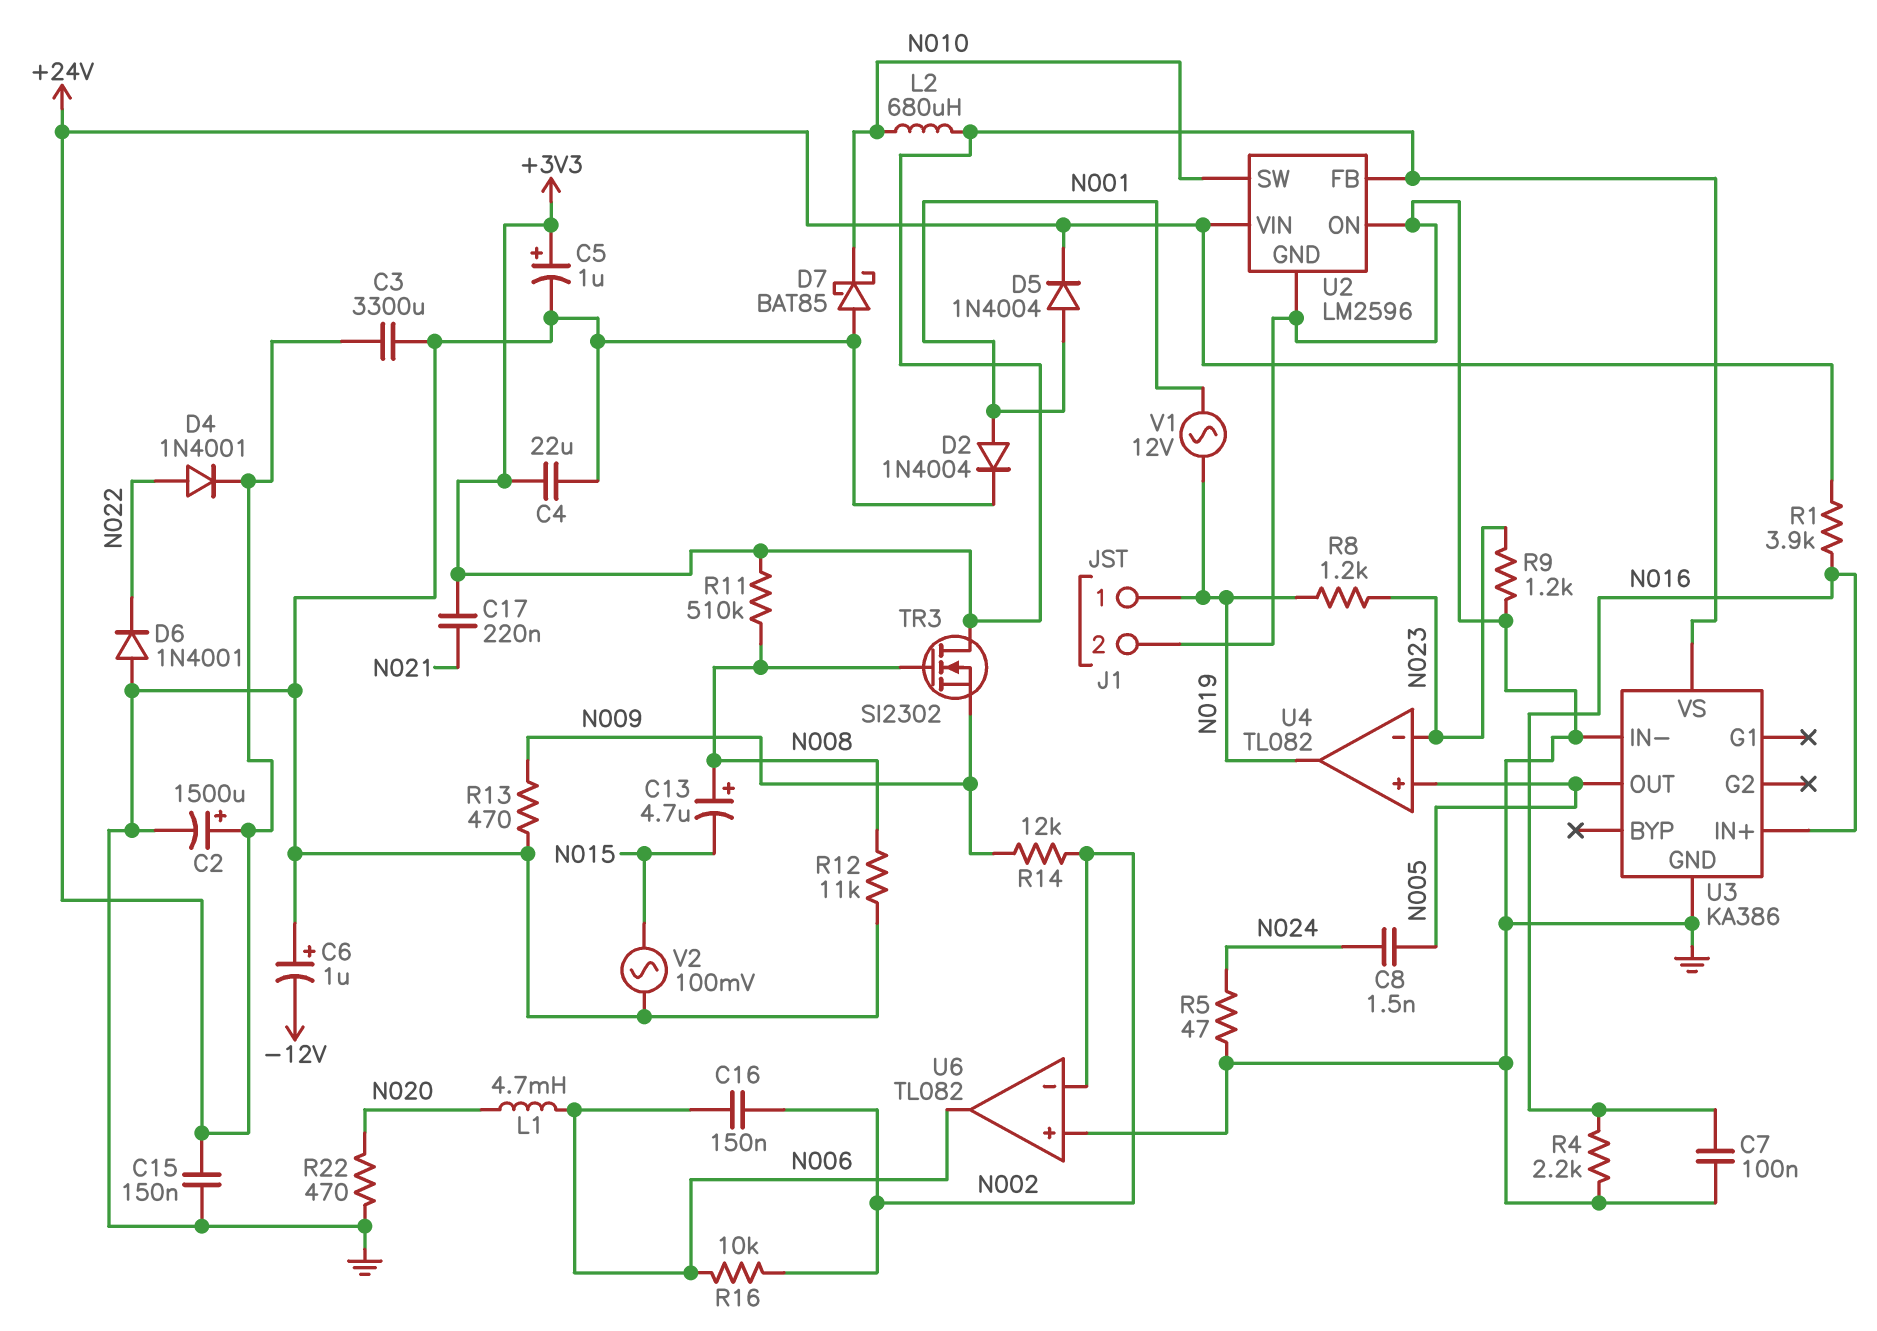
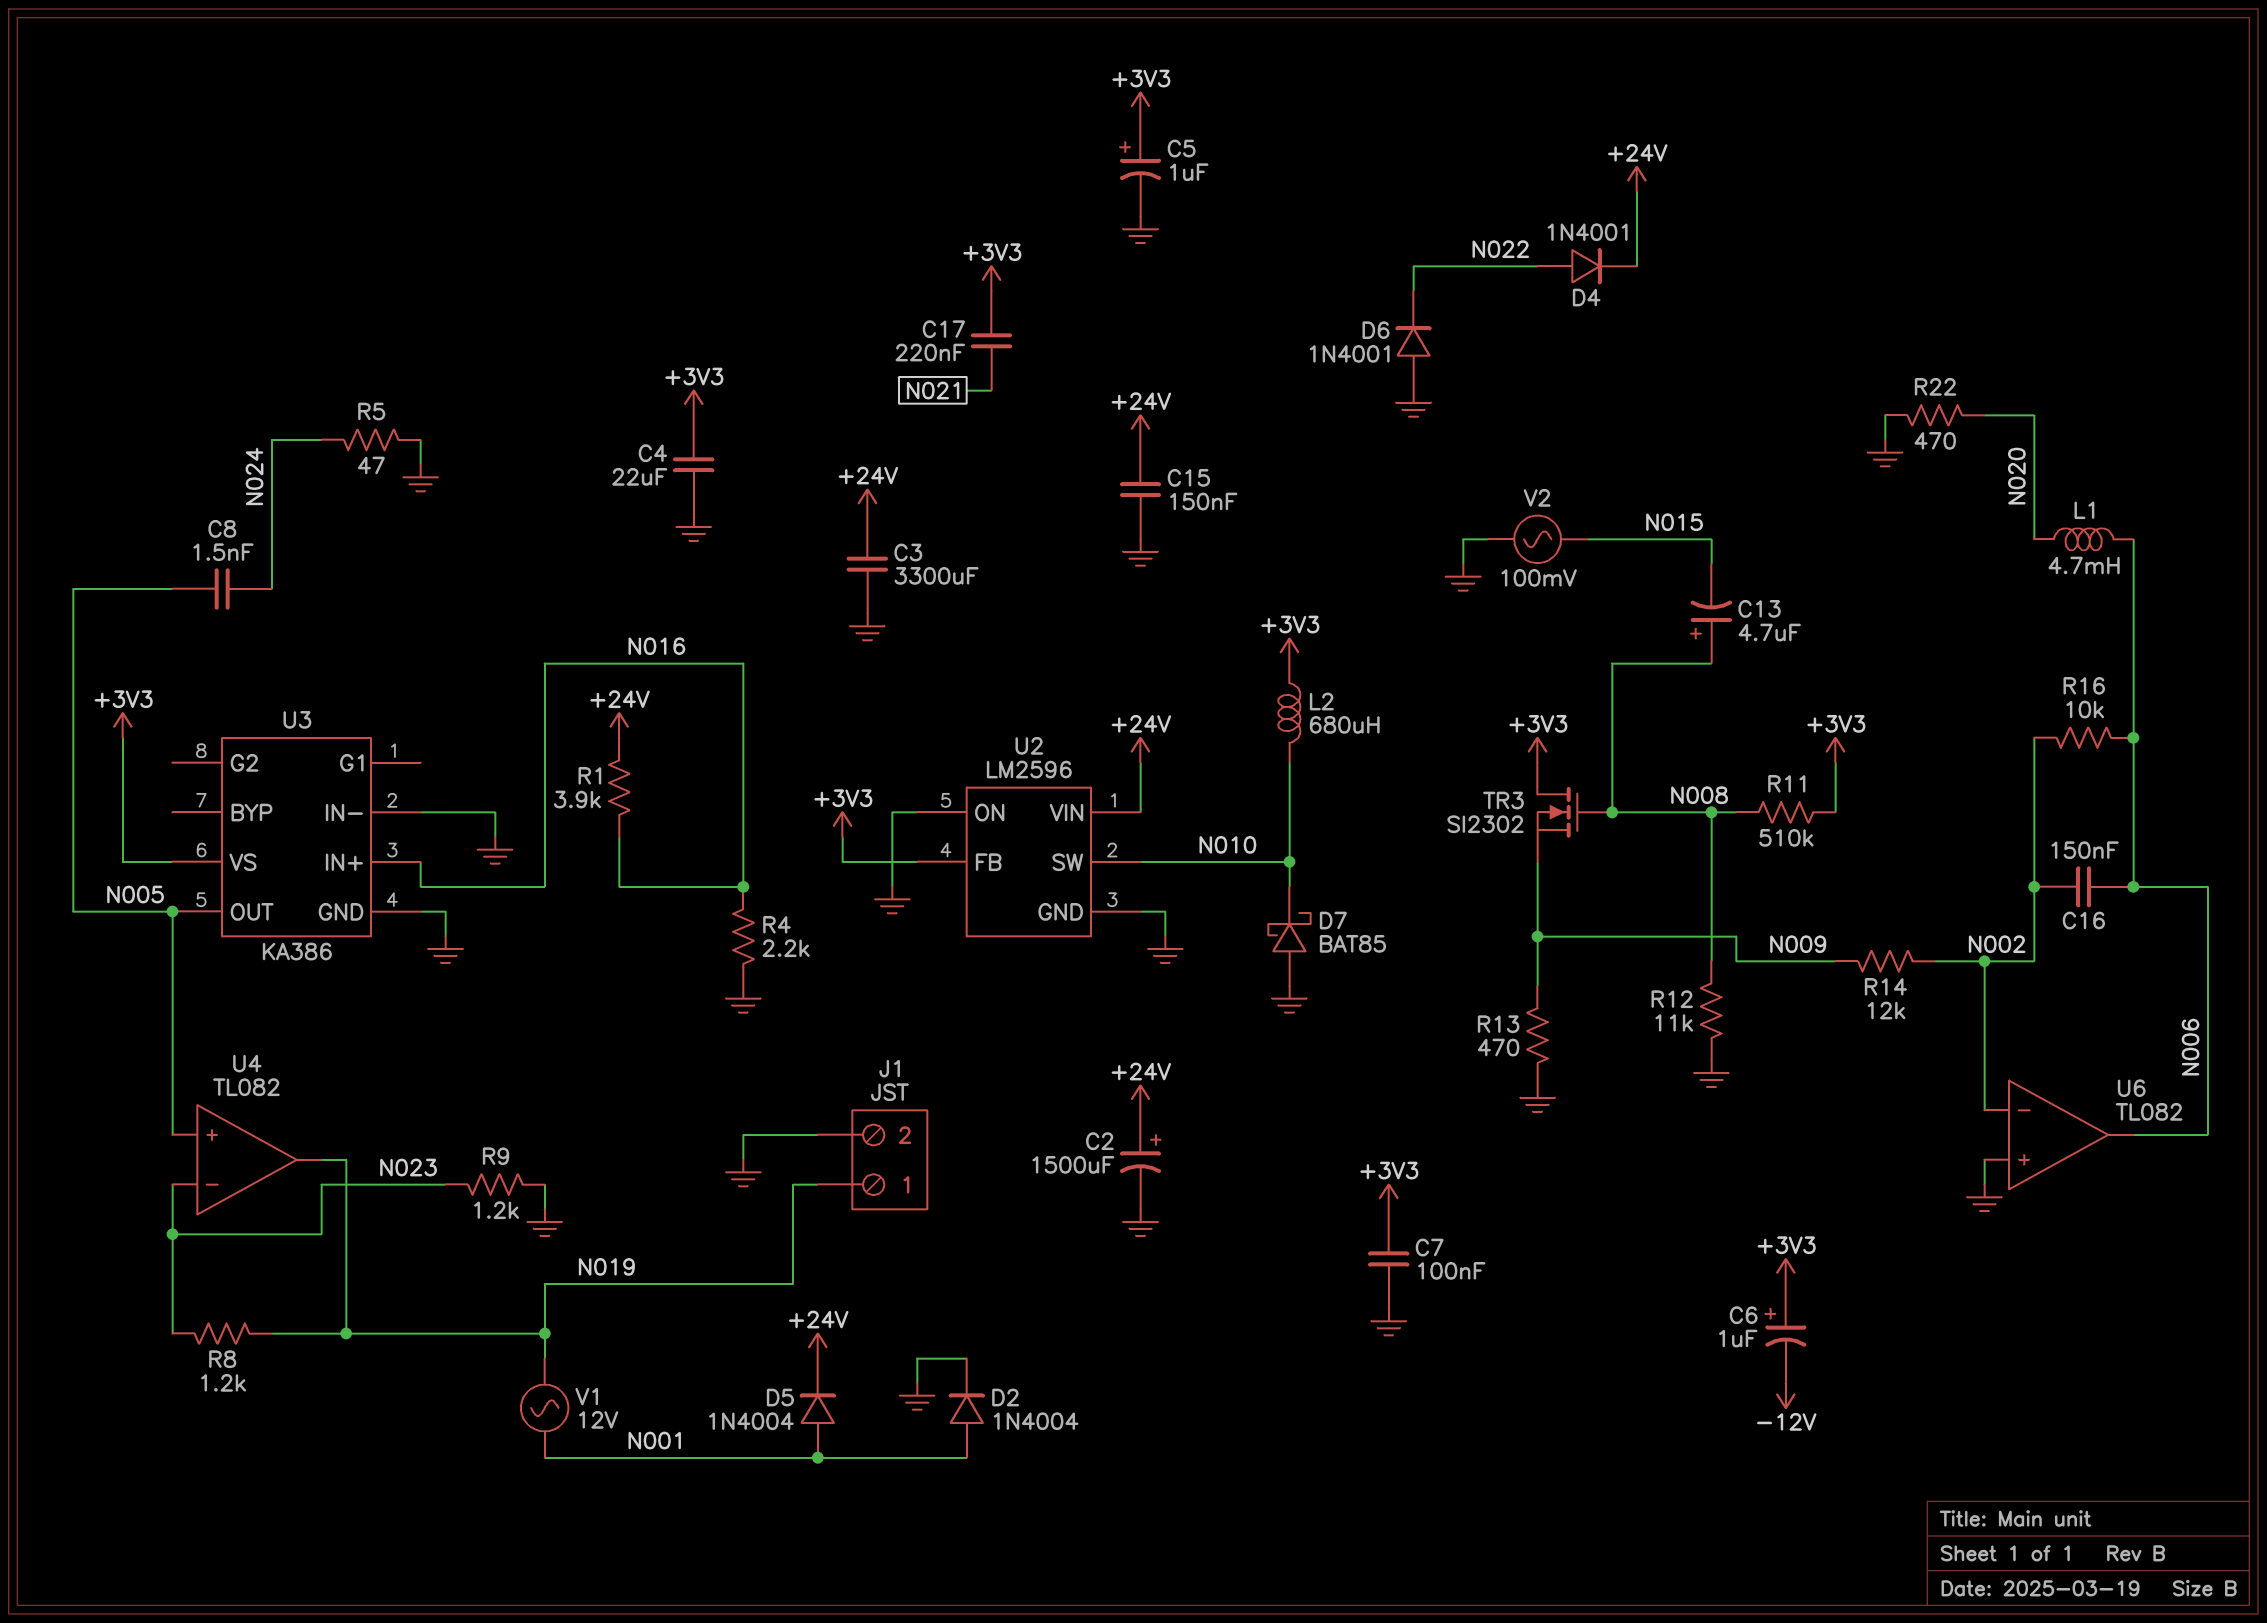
C6: 1uF (plus GND, minus -12V) -> 1uF (plus +3V3, minus -12V)
C7: 100nF (GND, N016) -> 100nF (+3V3, GND)

